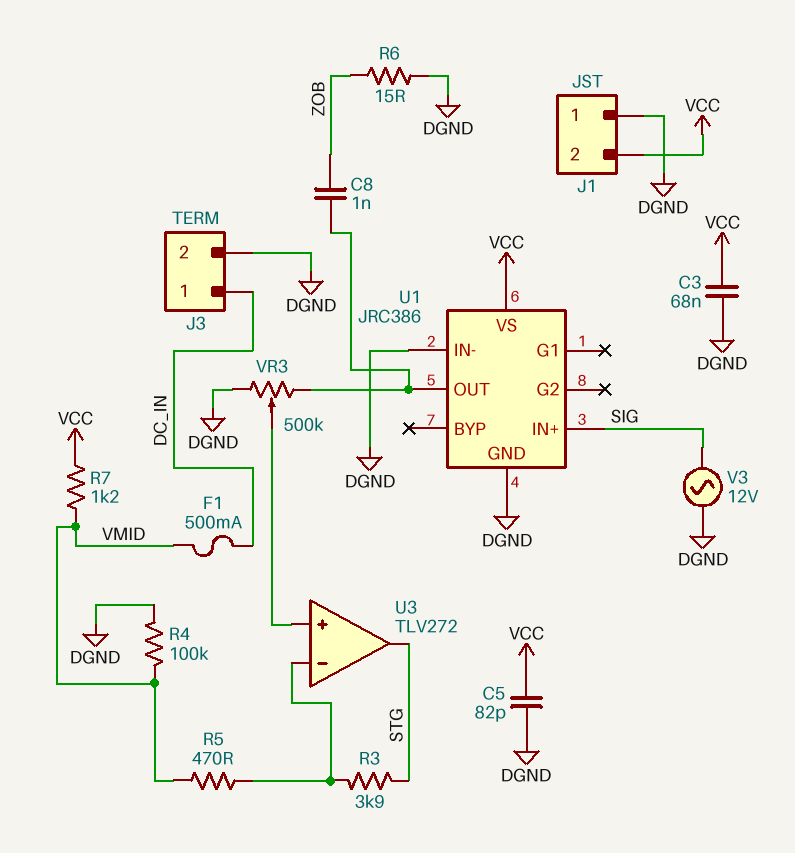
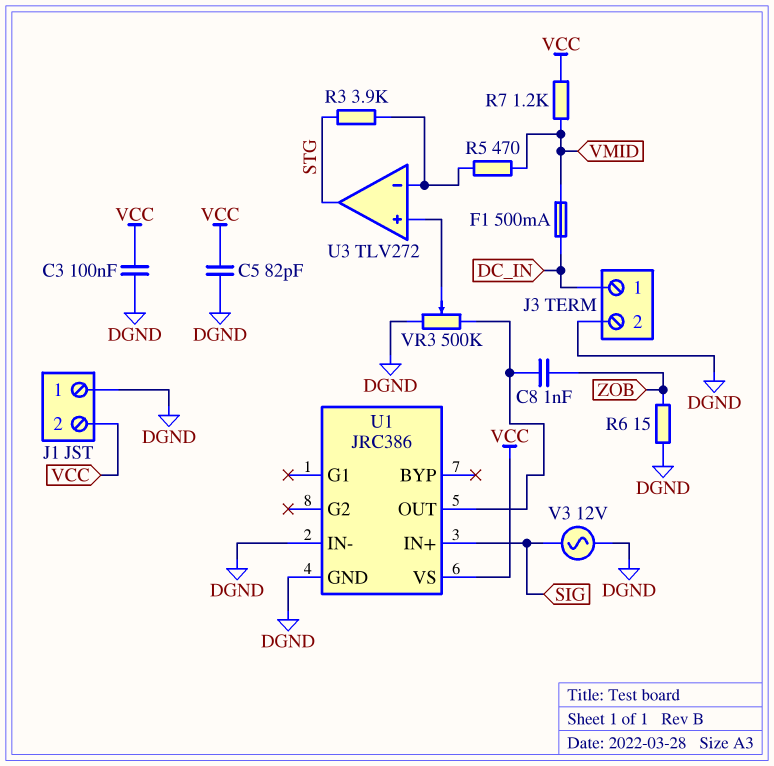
C3: 68nF (DGND, VCC) -> 100nF (DGND, VCC)
R4: 100k (DGND, VMID) -> none

